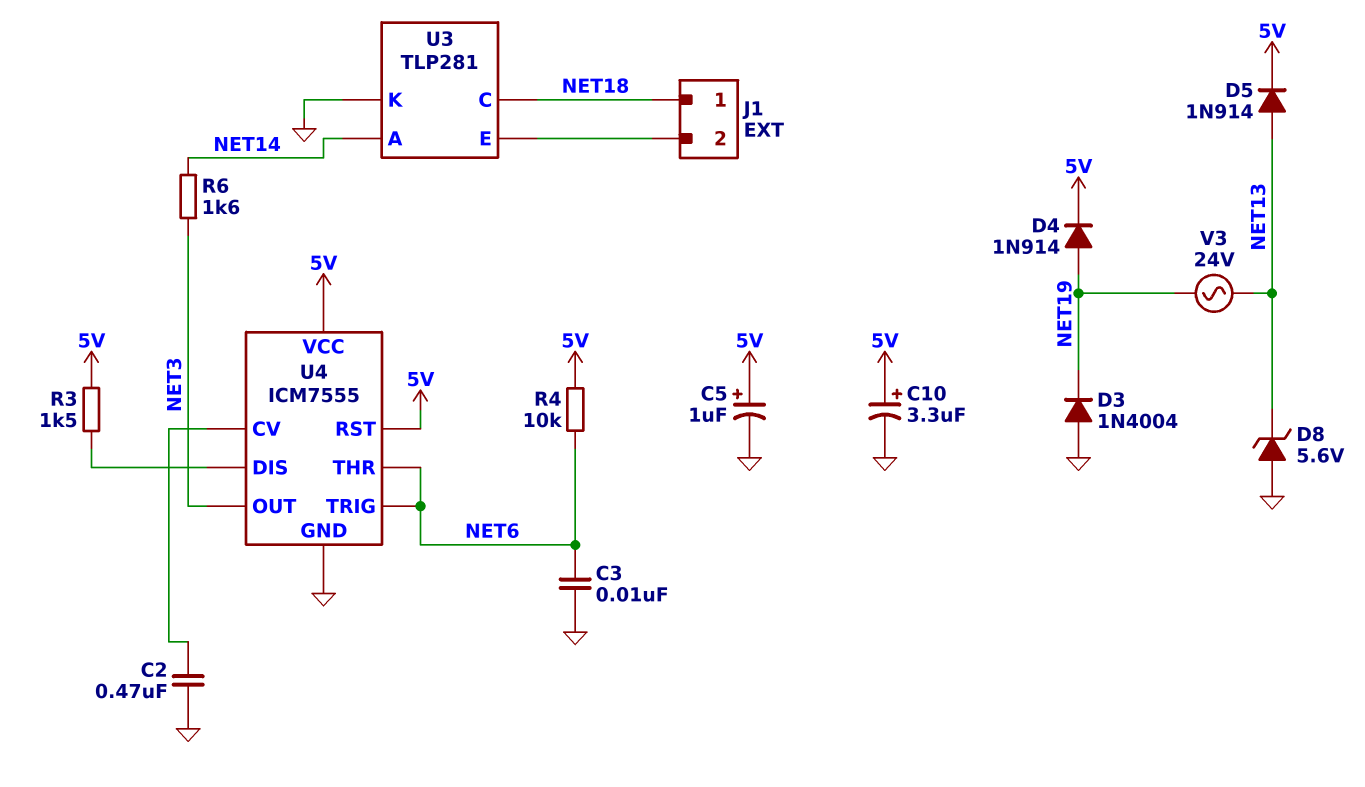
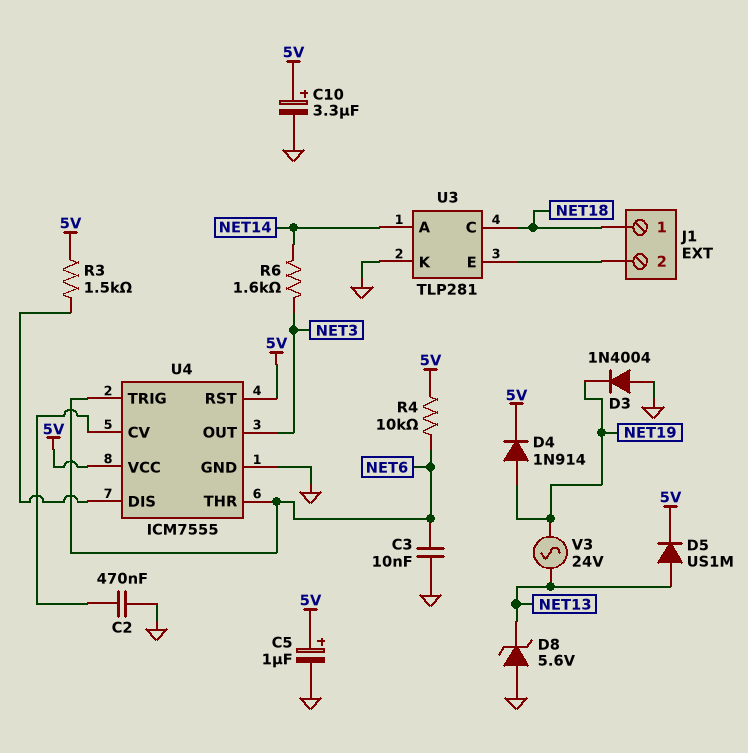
D5: diode 1N914 (A NET13, K 5V) -> diode US1M (A NET13, K 5V)

